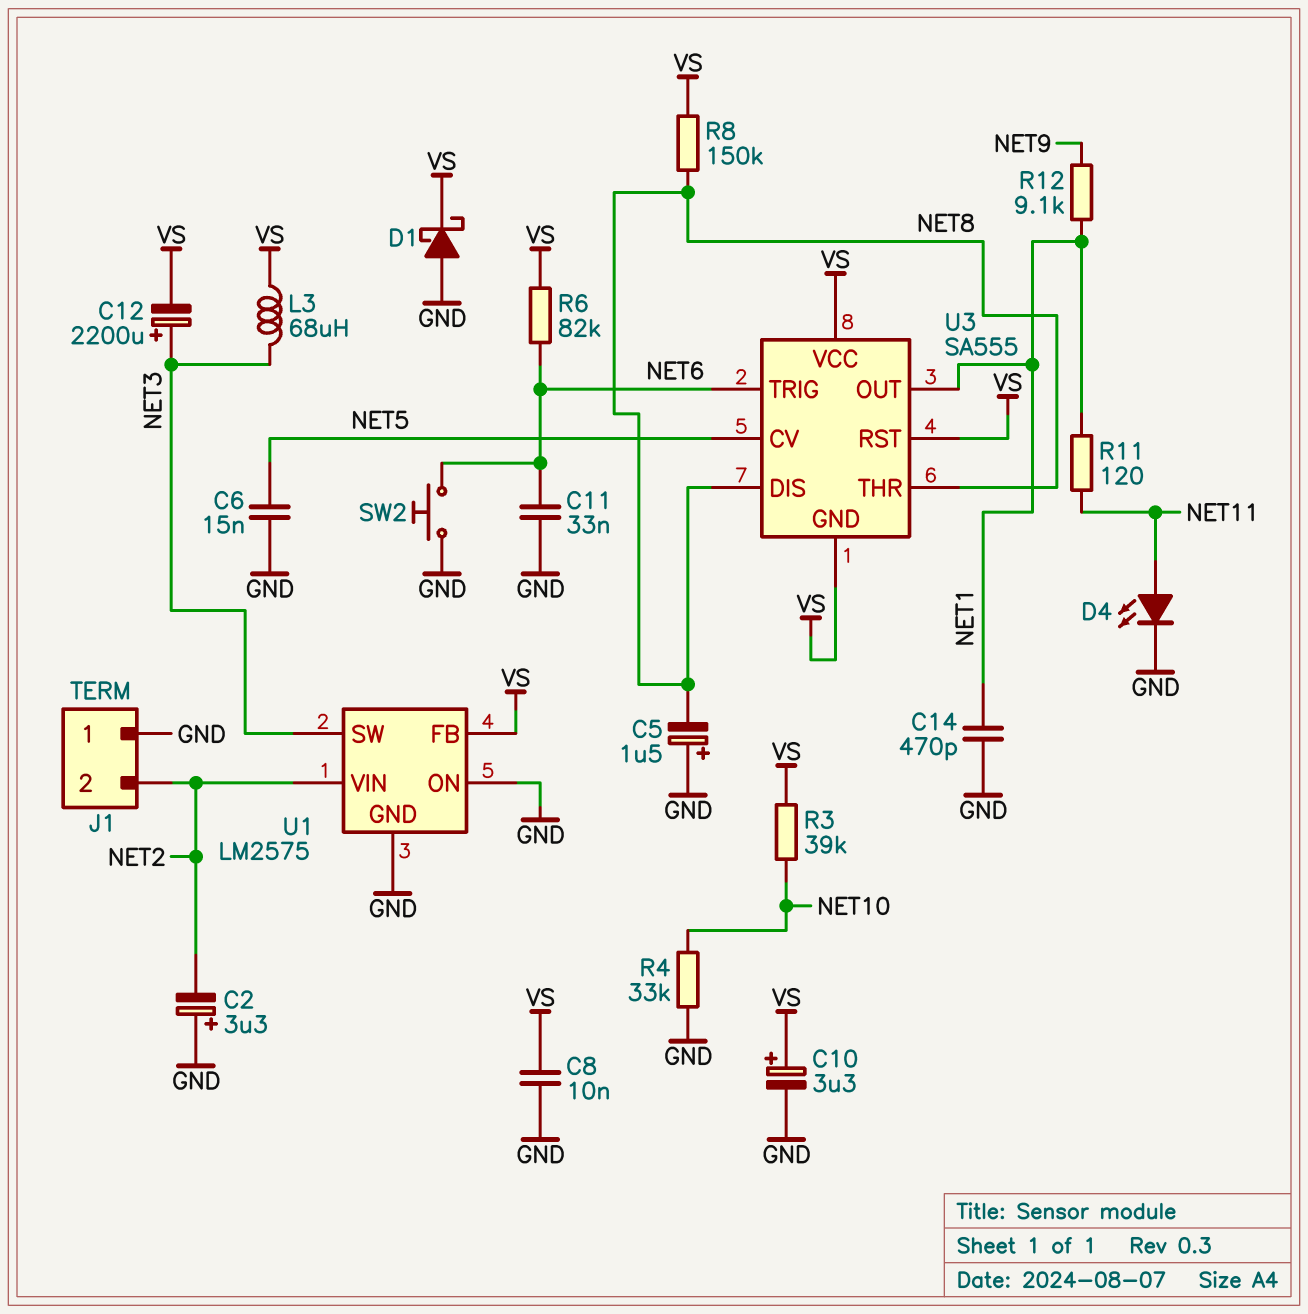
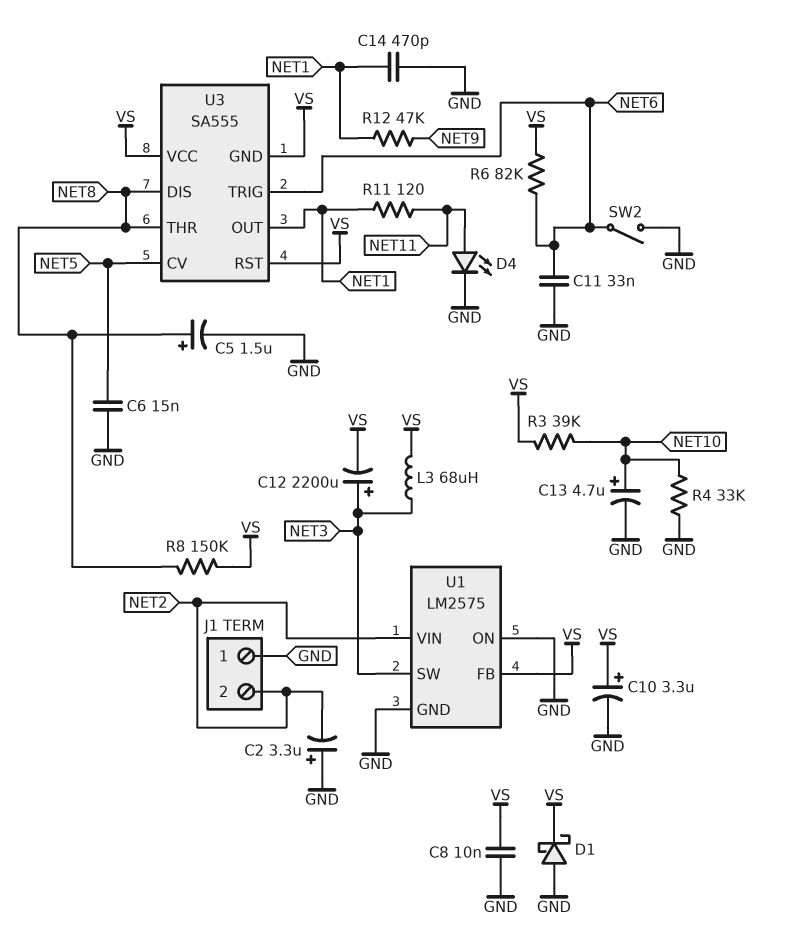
C5: 1.5uF (plus GND, minus NET8) -> 1.5uF (plus NET8, minus GND)
C13: none -> 4.7uF (plus NET10, minus GND)
R12: 9.1k (NET1, NET9) -> 47k (NET1, NET9)
SW2: button (GND, NET6) -> switch (GND, NET6)

